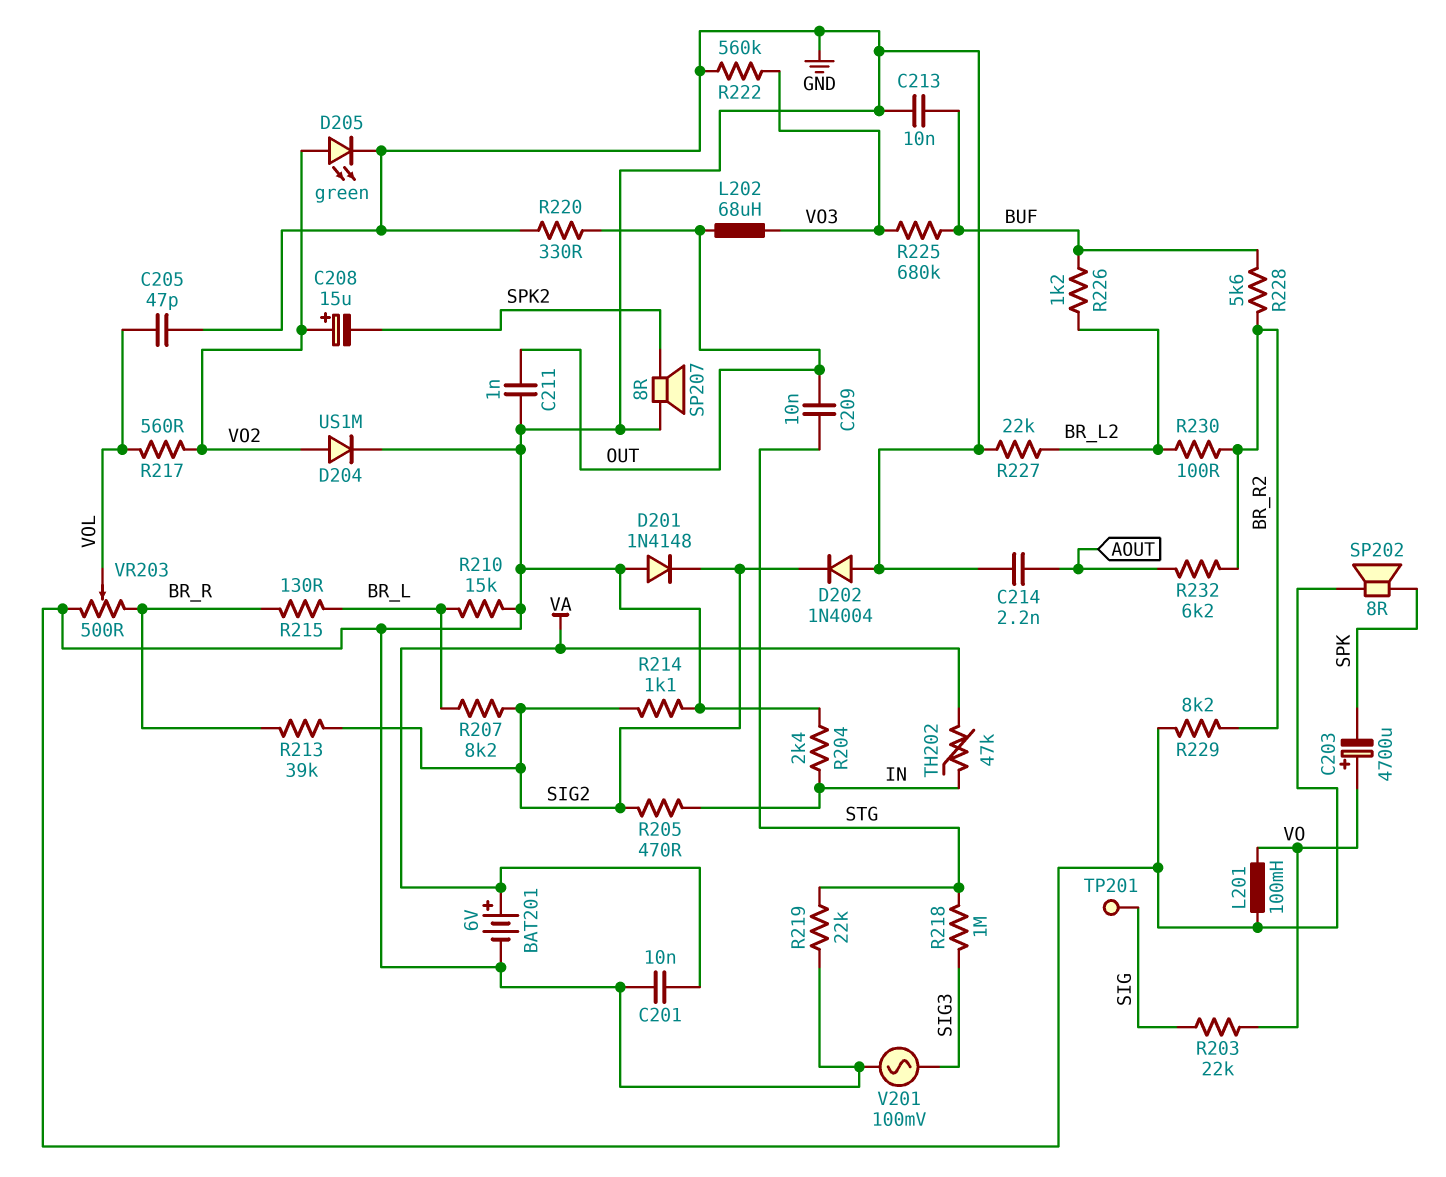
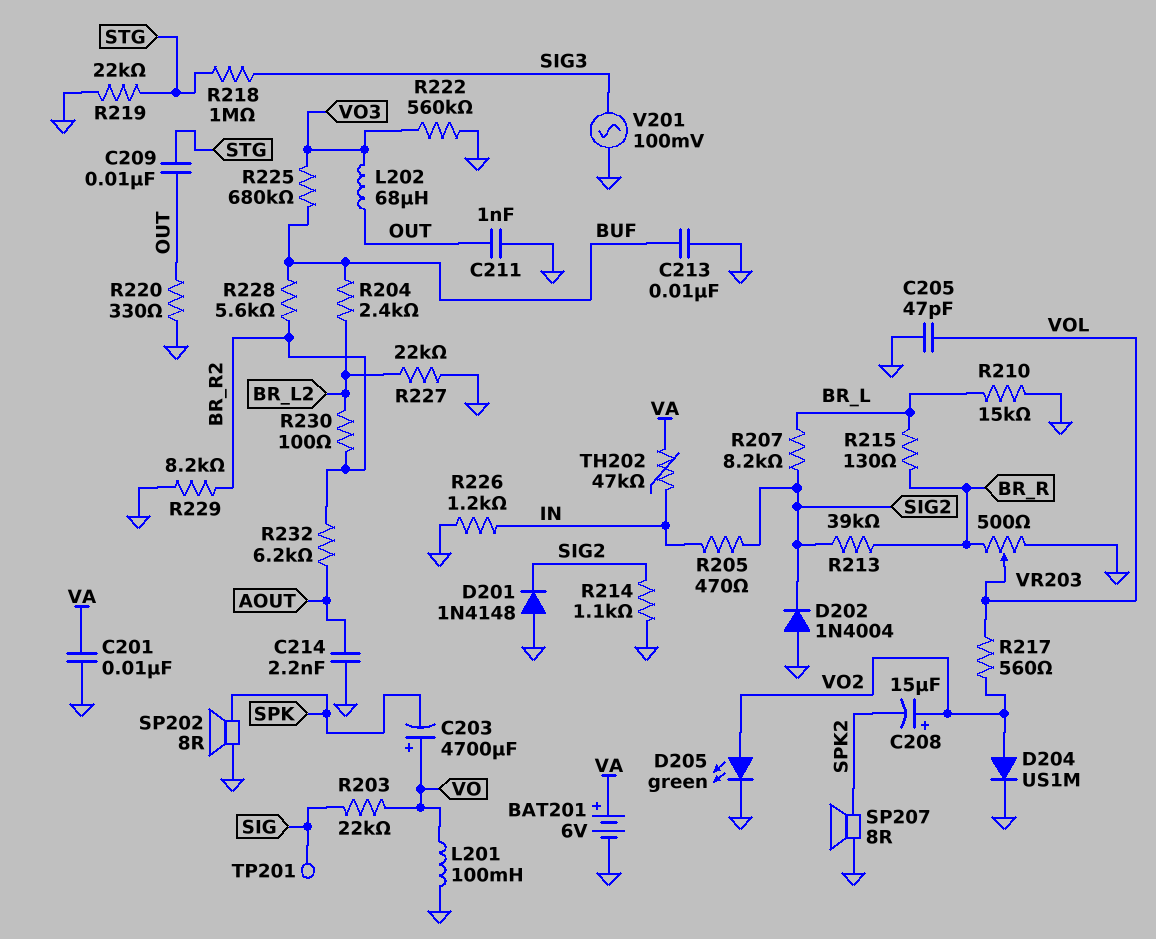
R204: 2.4k (GND, IN) -> 2.4k (BR_L2, BUF)
R226: 1.2k (BR_L2, BUF) -> 1.2k (GND, IN)

